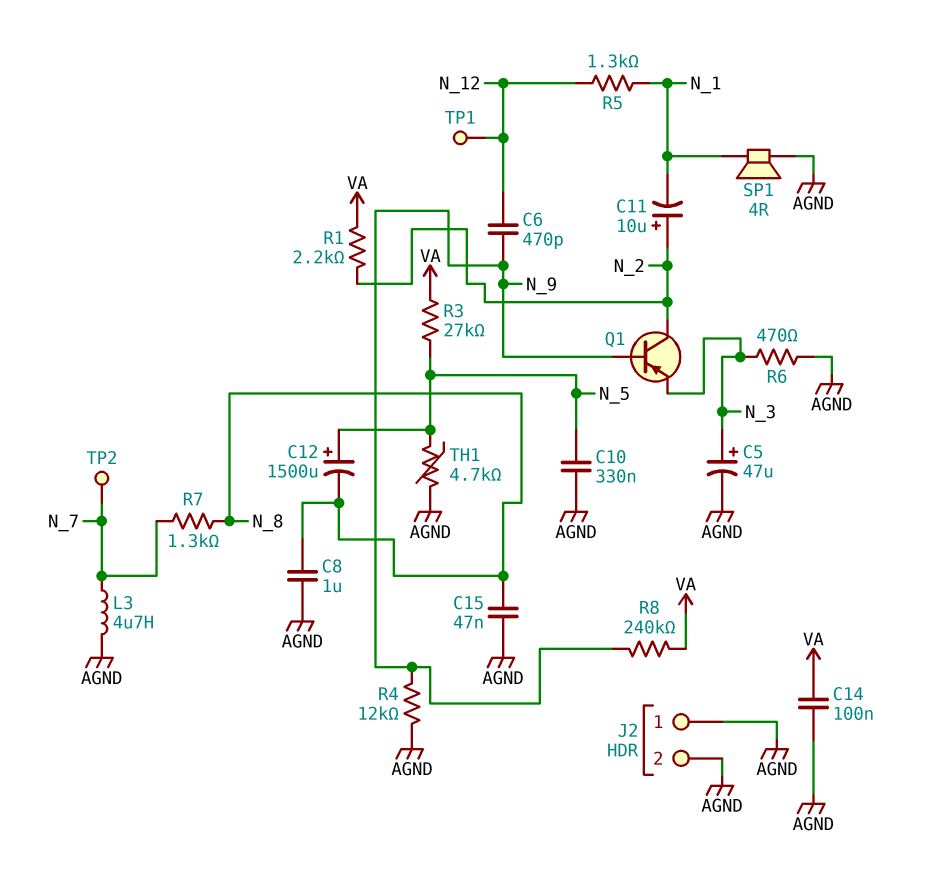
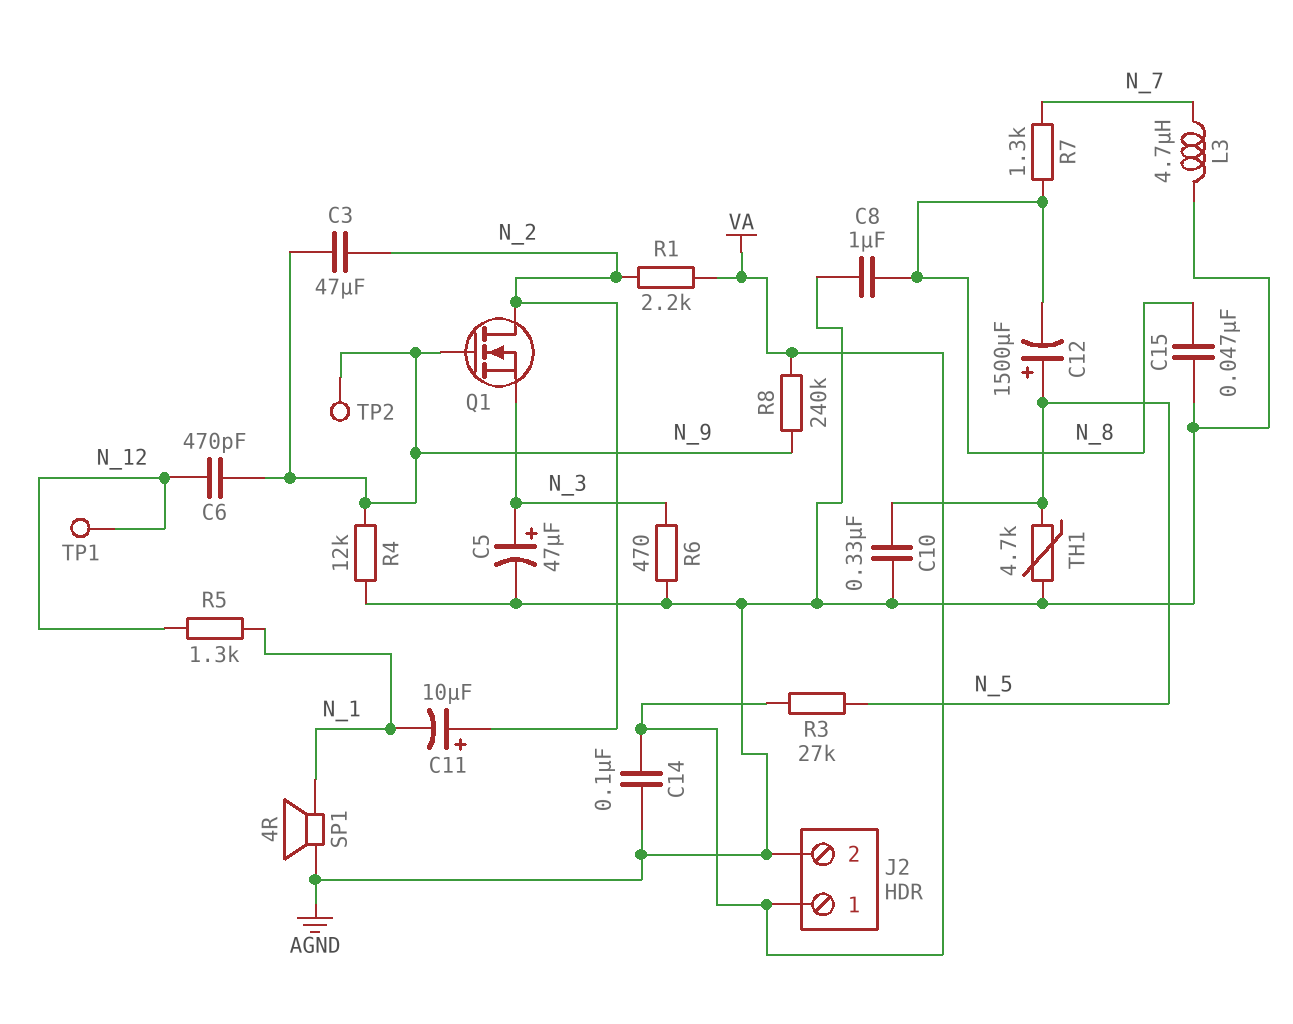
C3: none -> 47uF (N_2, N_9)
J2 pin 1: AGND -> VA
Q1: PNP (B N_9, C N_2, E N_3) -> NMOS (G N_9, D N_2, S N_3)
TP2: test point (N_7) -> test point (N_9)

